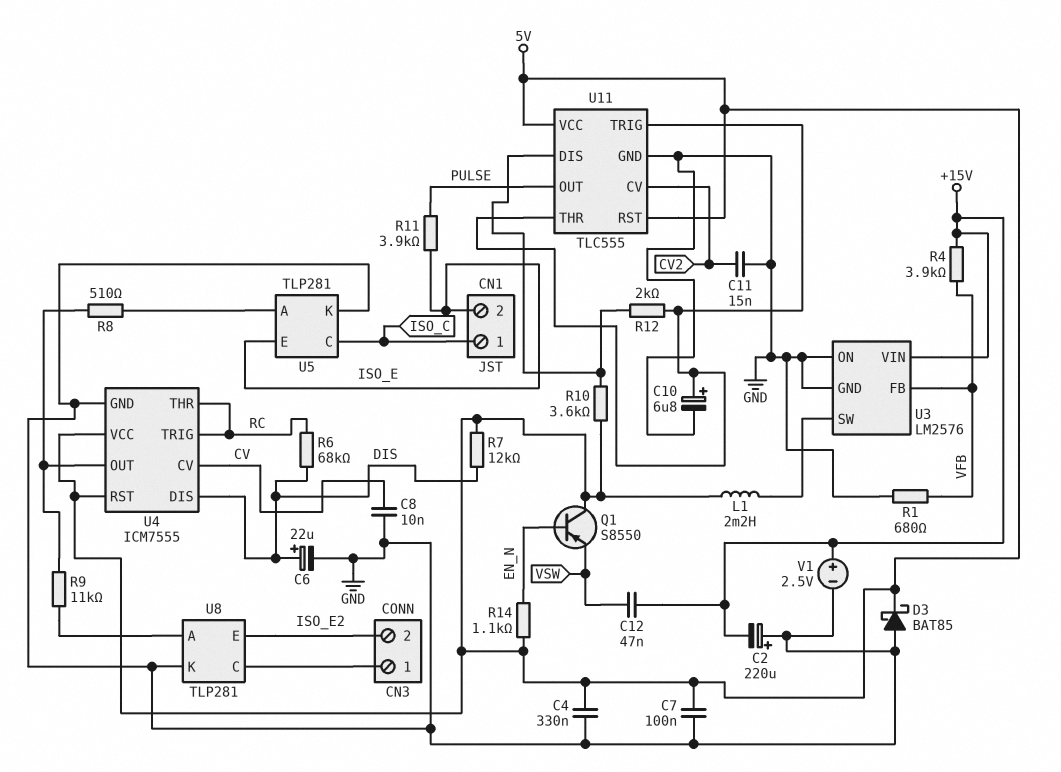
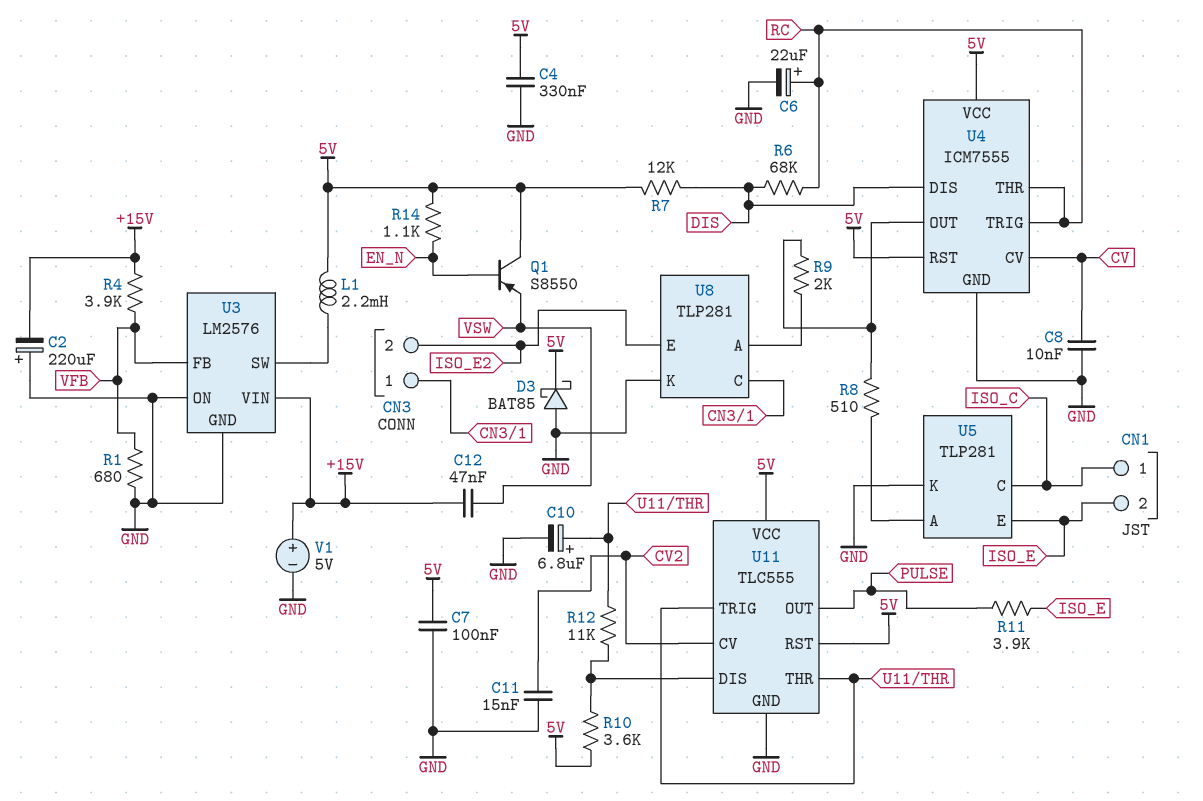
C6: 22uF (plus DIS, minus GND) -> 22uF (plus RC, minus GND)
R9: 11k (U4/OUT, U8/A) -> 2k (U4/OUT, U8/A)
R12: 2k (U11/DIS, U11/THR) -> 11k (U11/DIS, U11/THR)
V1: 2.5V (plus +15V, minus GND) -> 5V (plus +15V, minus GND)

